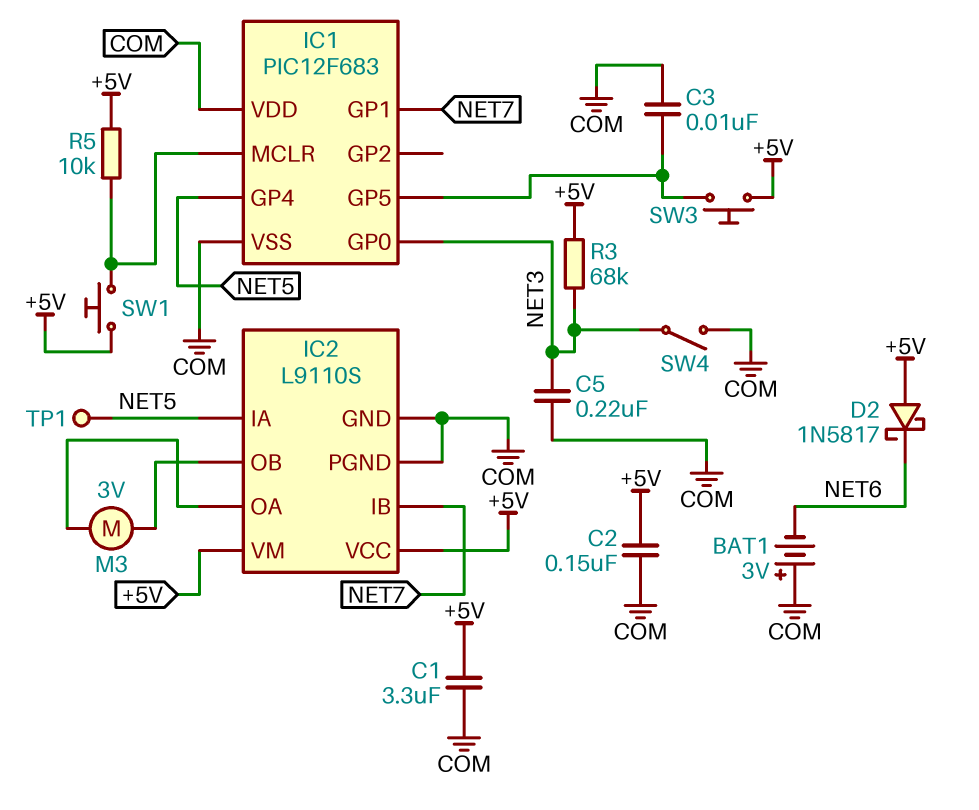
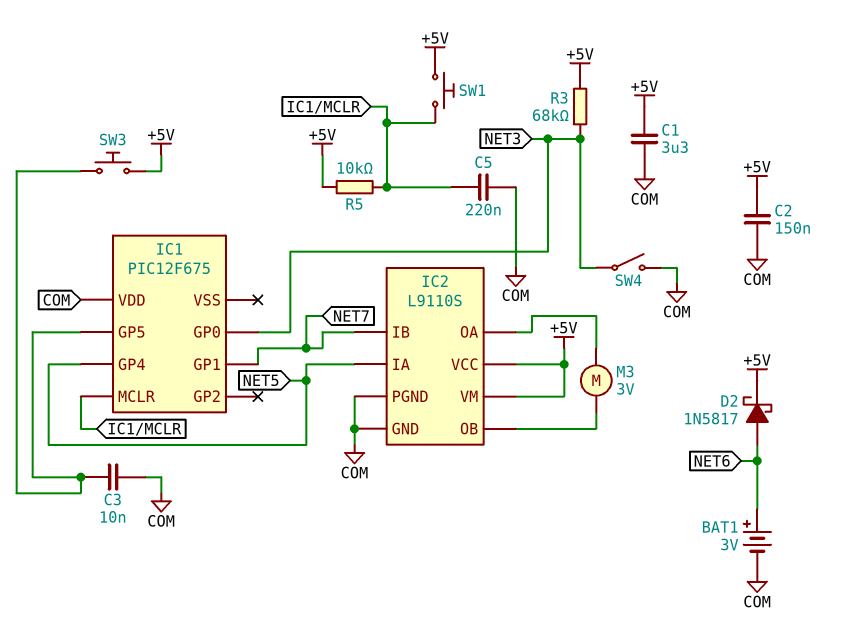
BAT1: 3V (plus COM, minus NET6) -> 3V (plus NET6, minus COM)
C5: 220nF (COM, NET3) -> 220nF (COM, IC1/MCLR)
D2: schottky 1N5817 (A +5V, K NET6) -> schottky 1N5817 (A NET6, K +5V)
IC1: PIC12F683 -> PIC12F675
IC1 pin VSS: COM -> none
TP1: test point (NET5) -> none

